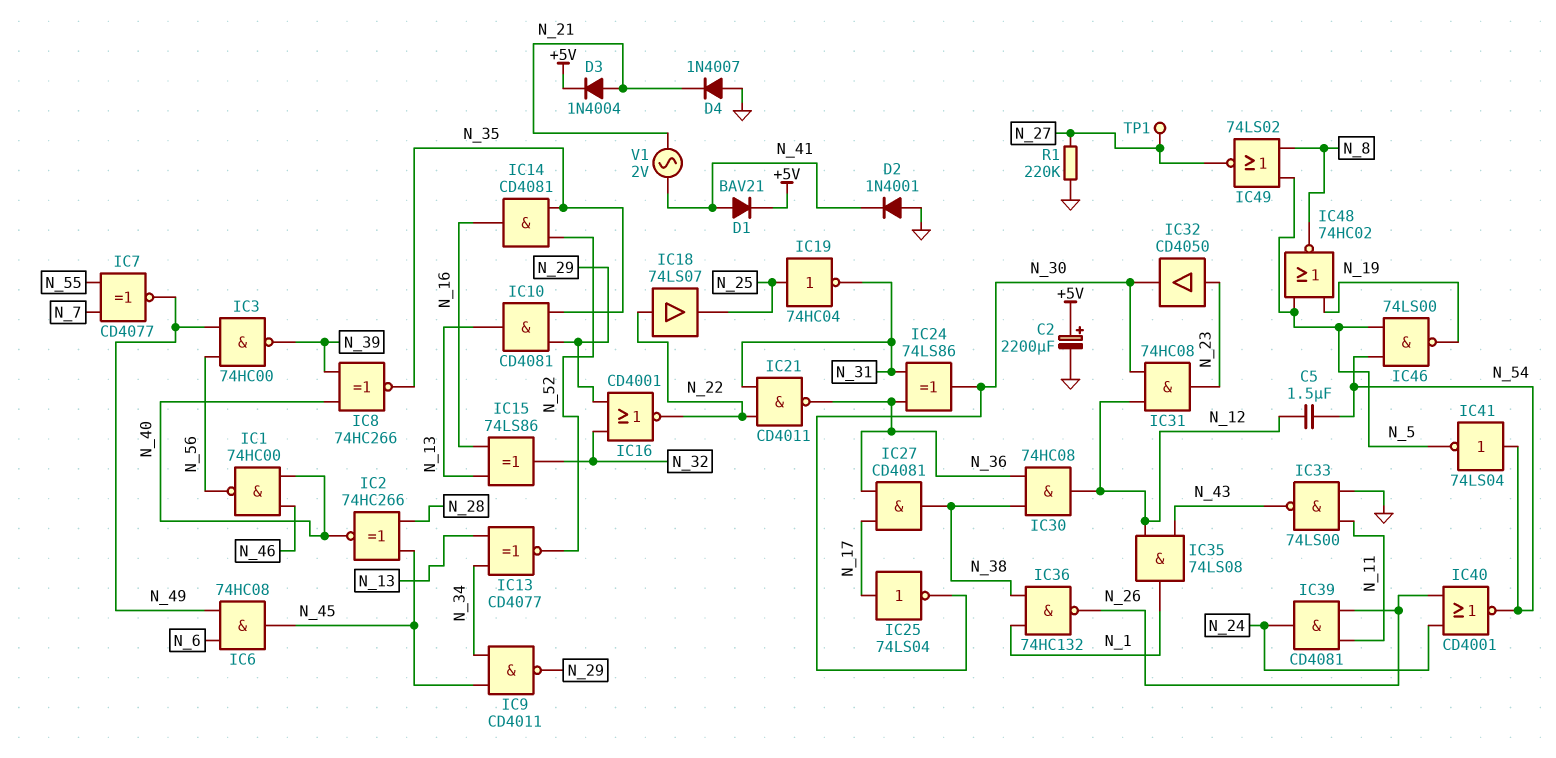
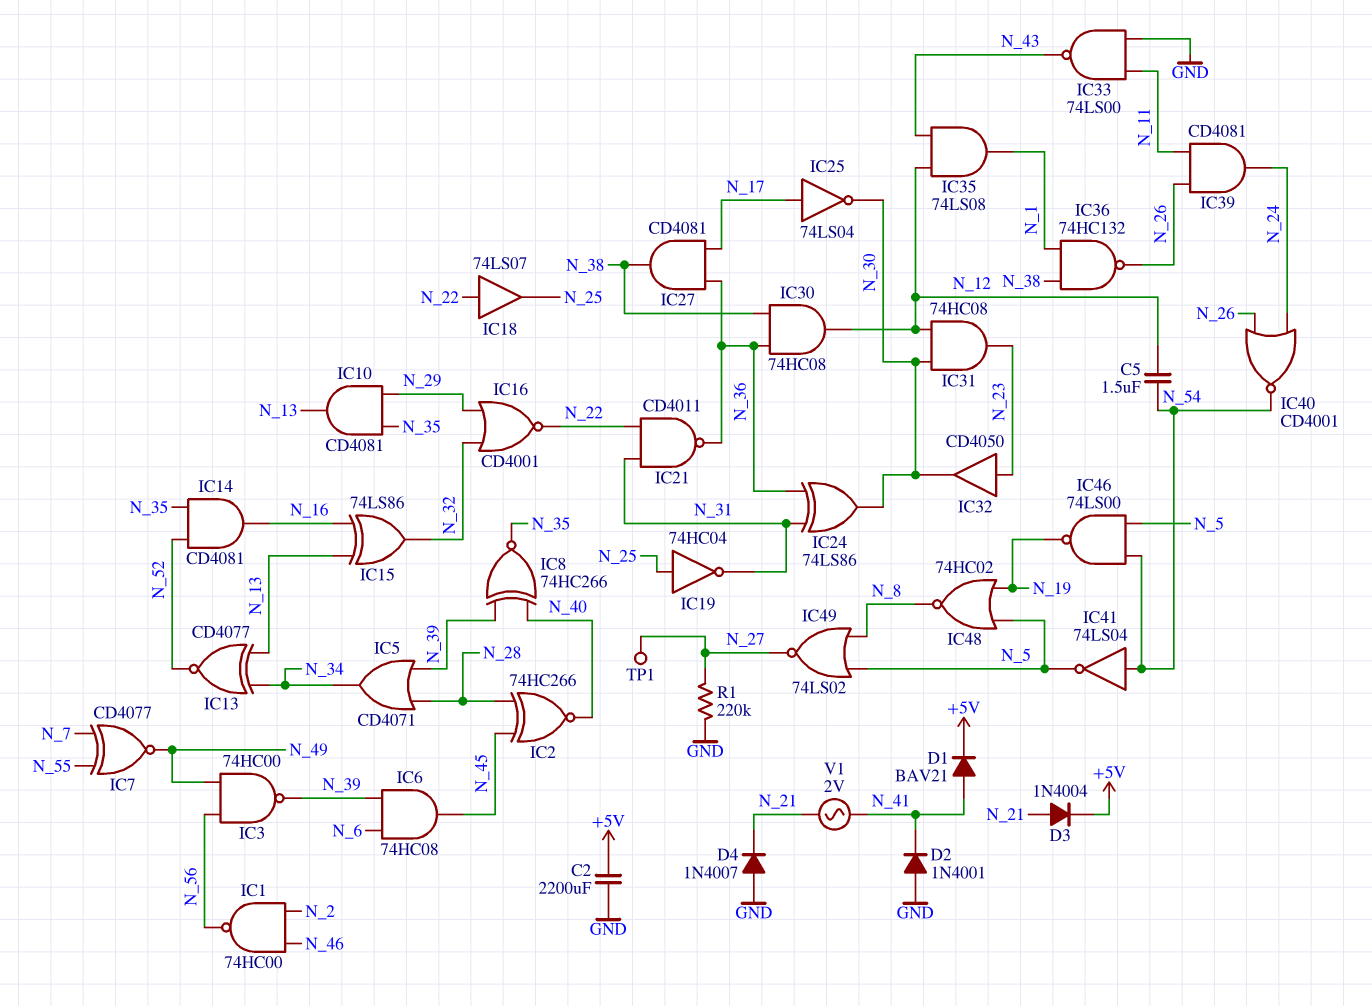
C2: 2200uF (plus +5V, minus GND) -> 2200uF (+5V, GND)
IC1: NAND 74HC00 (in N_40, in N_46, out N_56) -> NAND 74HC00 (in N_2, in N_46, out N_56)
IC5: none -> OR CD4071 (in N_28, in N_39, out N_34)
IC6: AND 74HC08 (in N_6, in N_49, out N_45) -> AND 74HC08 (in N_6, in N_39, out N_45)
IC9: NAND CD4011 (in N_34, in N_45, out N_29) -> none

